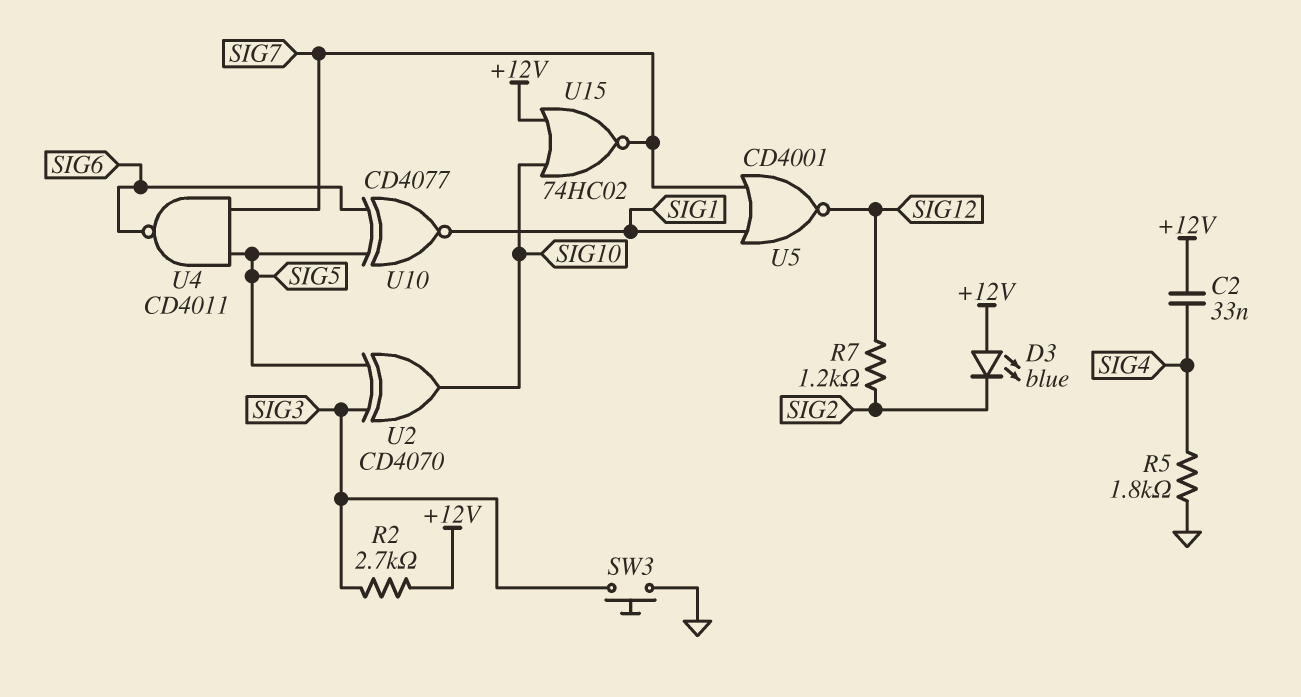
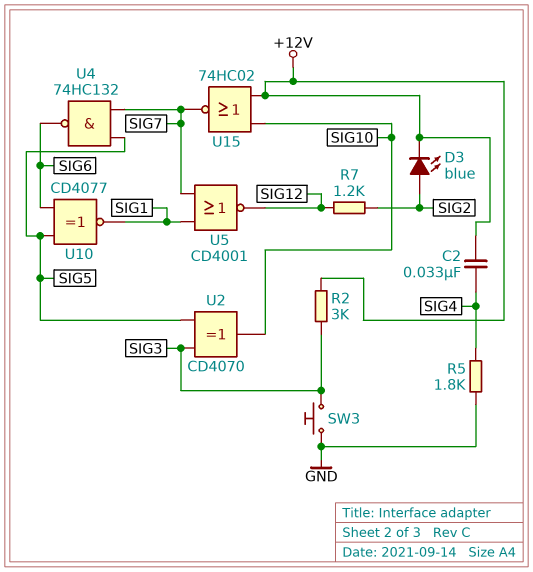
D3: LED blue (A +12V, K SIG2) -> LED blue (A SIG2, K +12V)
R2: 2.7k (+12V, SIG3) -> 3k (+12V, SIG3)
U4: NAND CD4011 (in SIG5, in SIG7, out SIG6) -> NAND 74HC132 (in SIG5, in SIG7, out SIG6)

